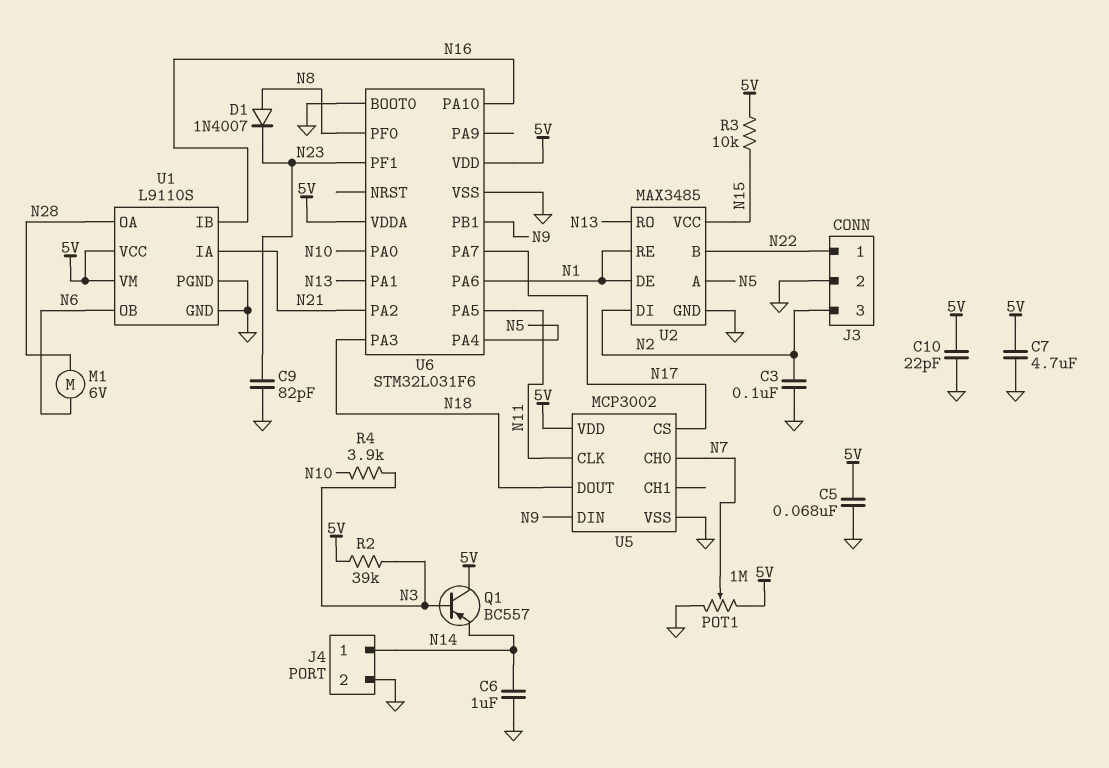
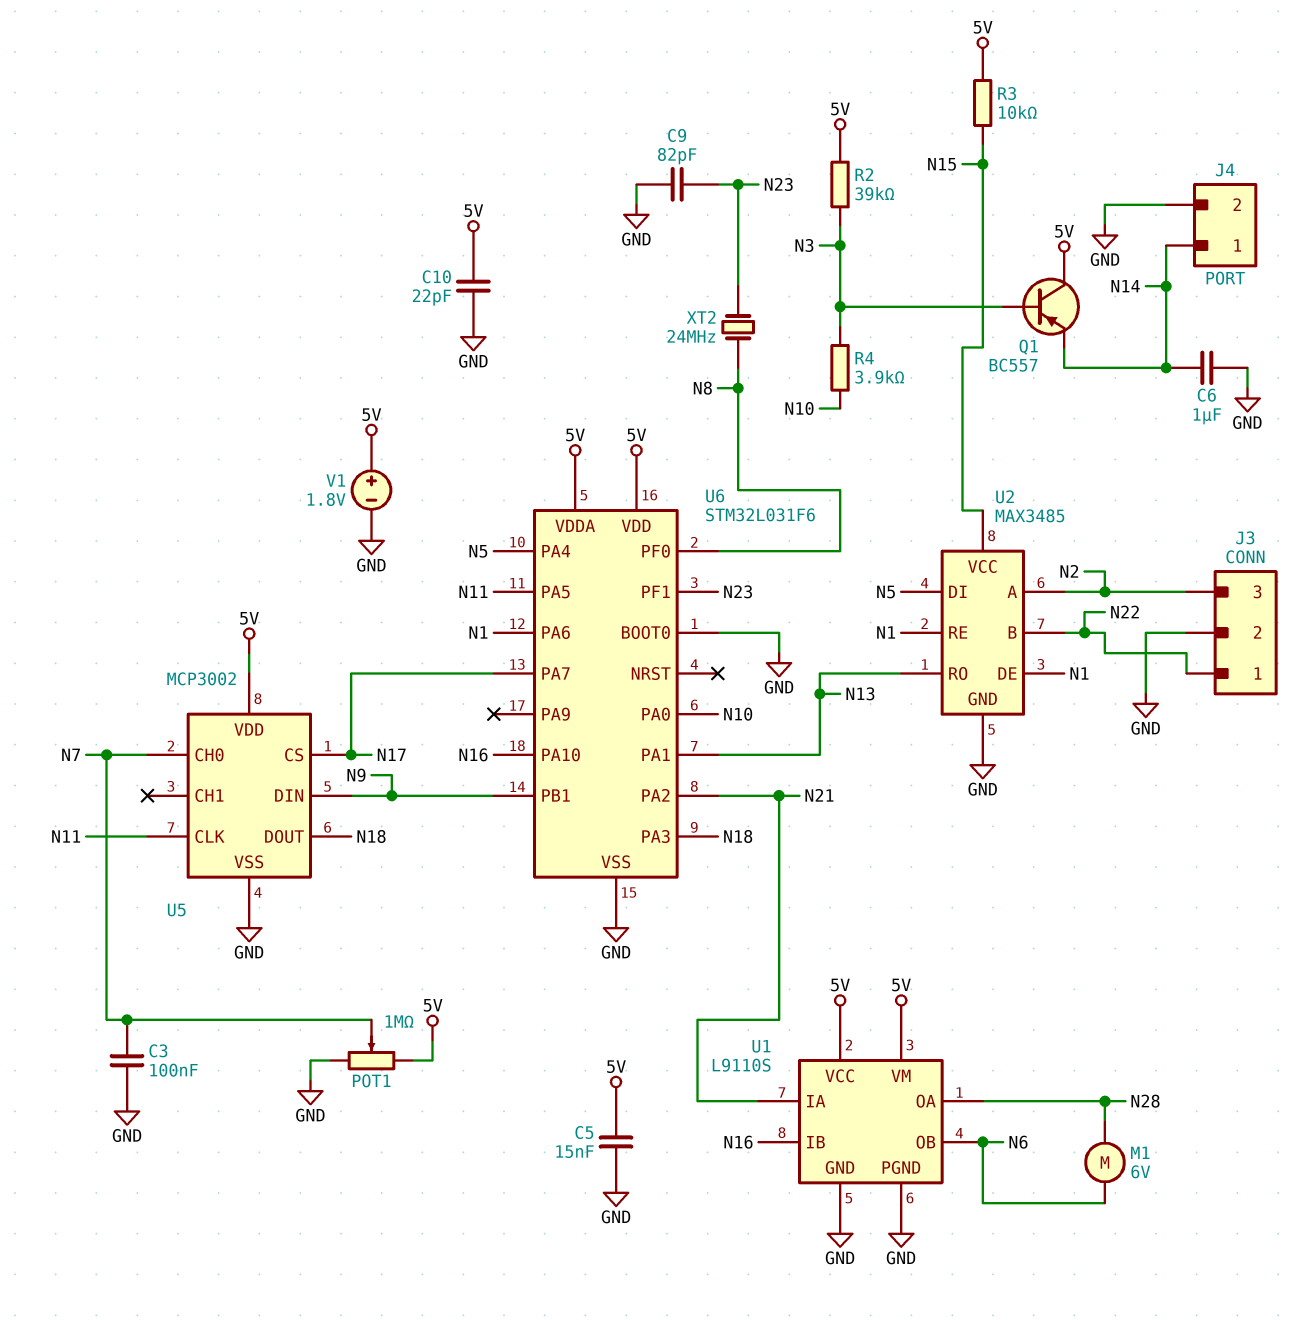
C3: 100nF (GND, N2) -> 100nF (GND, N7)
C5: 68nF (5V, GND) -> 15nF (5V, GND)
C7: 4.7uF (5V, GND) -> none
D1: diode 1N4007 (A N8, K N23) -> none
U2 pin A: N5 -> N2
U2 pin DI: N2 -> N5
V1: none -> 1.8V (plus 5V, minus GND)
XT2: none -> 24MHz (N8, N23)

